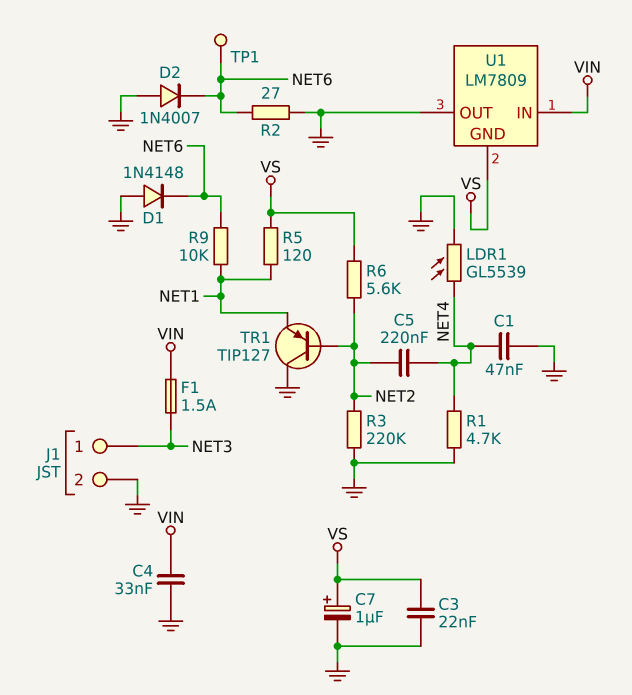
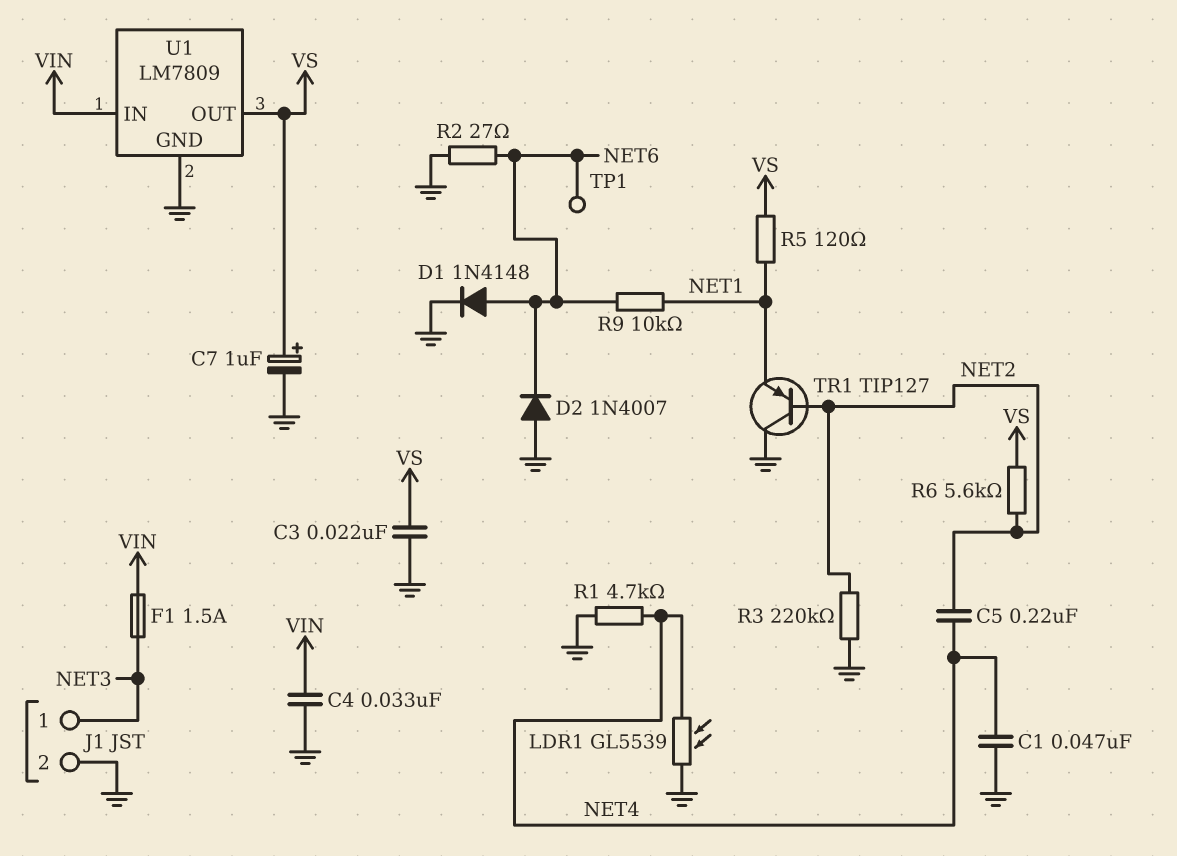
D1: diode 1N4148 (A GND, K NET6) -> diode 1N4148 (A NET6, K GND)
U1 pin GND: VS -> GND
U1 pin OUT: GND -> VS

